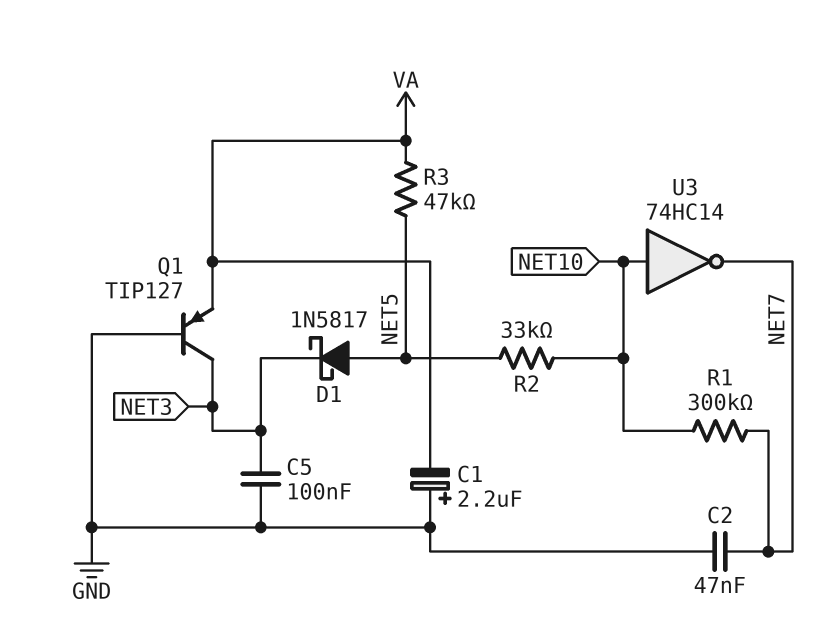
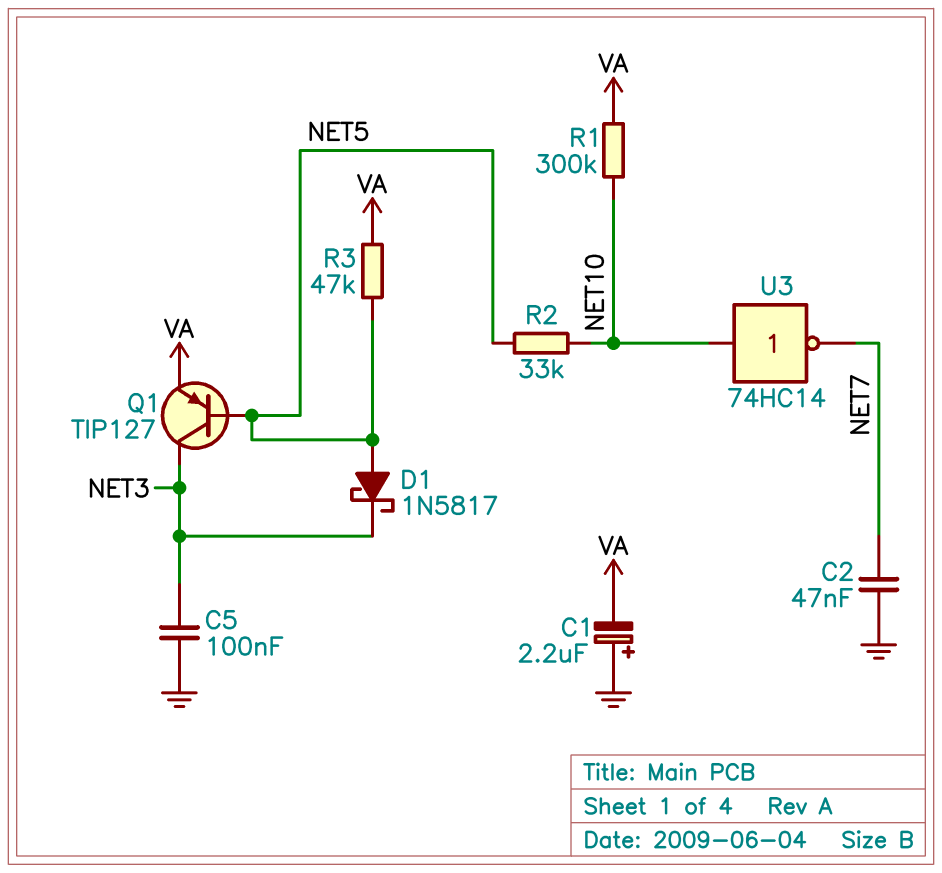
Q1: PNP TIP127 (B GND, C NET3, E VA) -> PNP TIP127 (B NET5, C NET3, E VA)
R1: 300k (NET7, NET10) -> 300k (NET10, VA)

